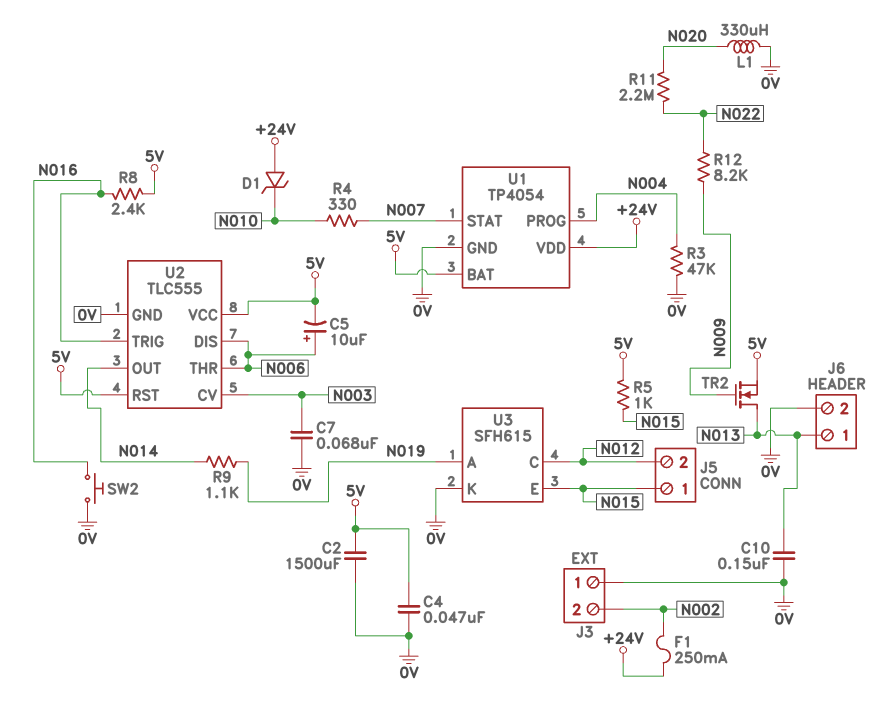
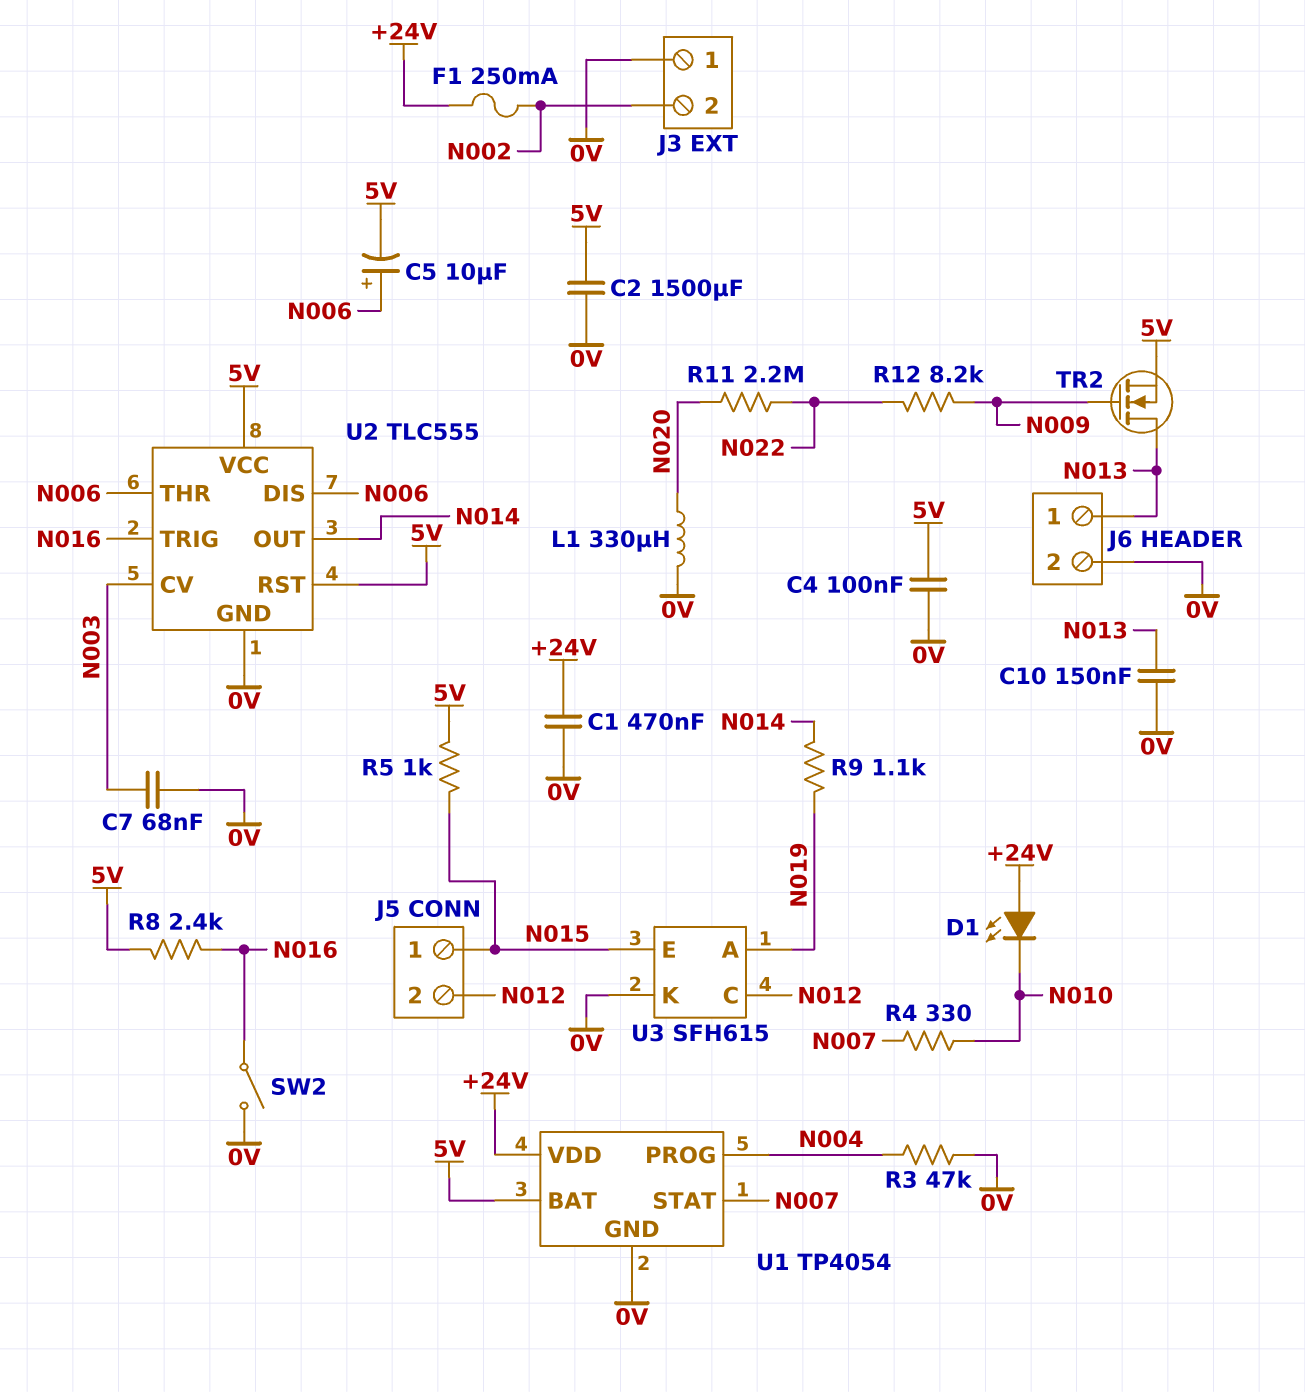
C1: none -> 470nF (+24V, 0V)
C4: 47nF (0V, 5V) -> 100nF (0V, 5V)
D1: zener (A +24V, K N010) -> LED (A +24V, K N010)
SW2: button (0V, N016) -> switch (0V, N016)

